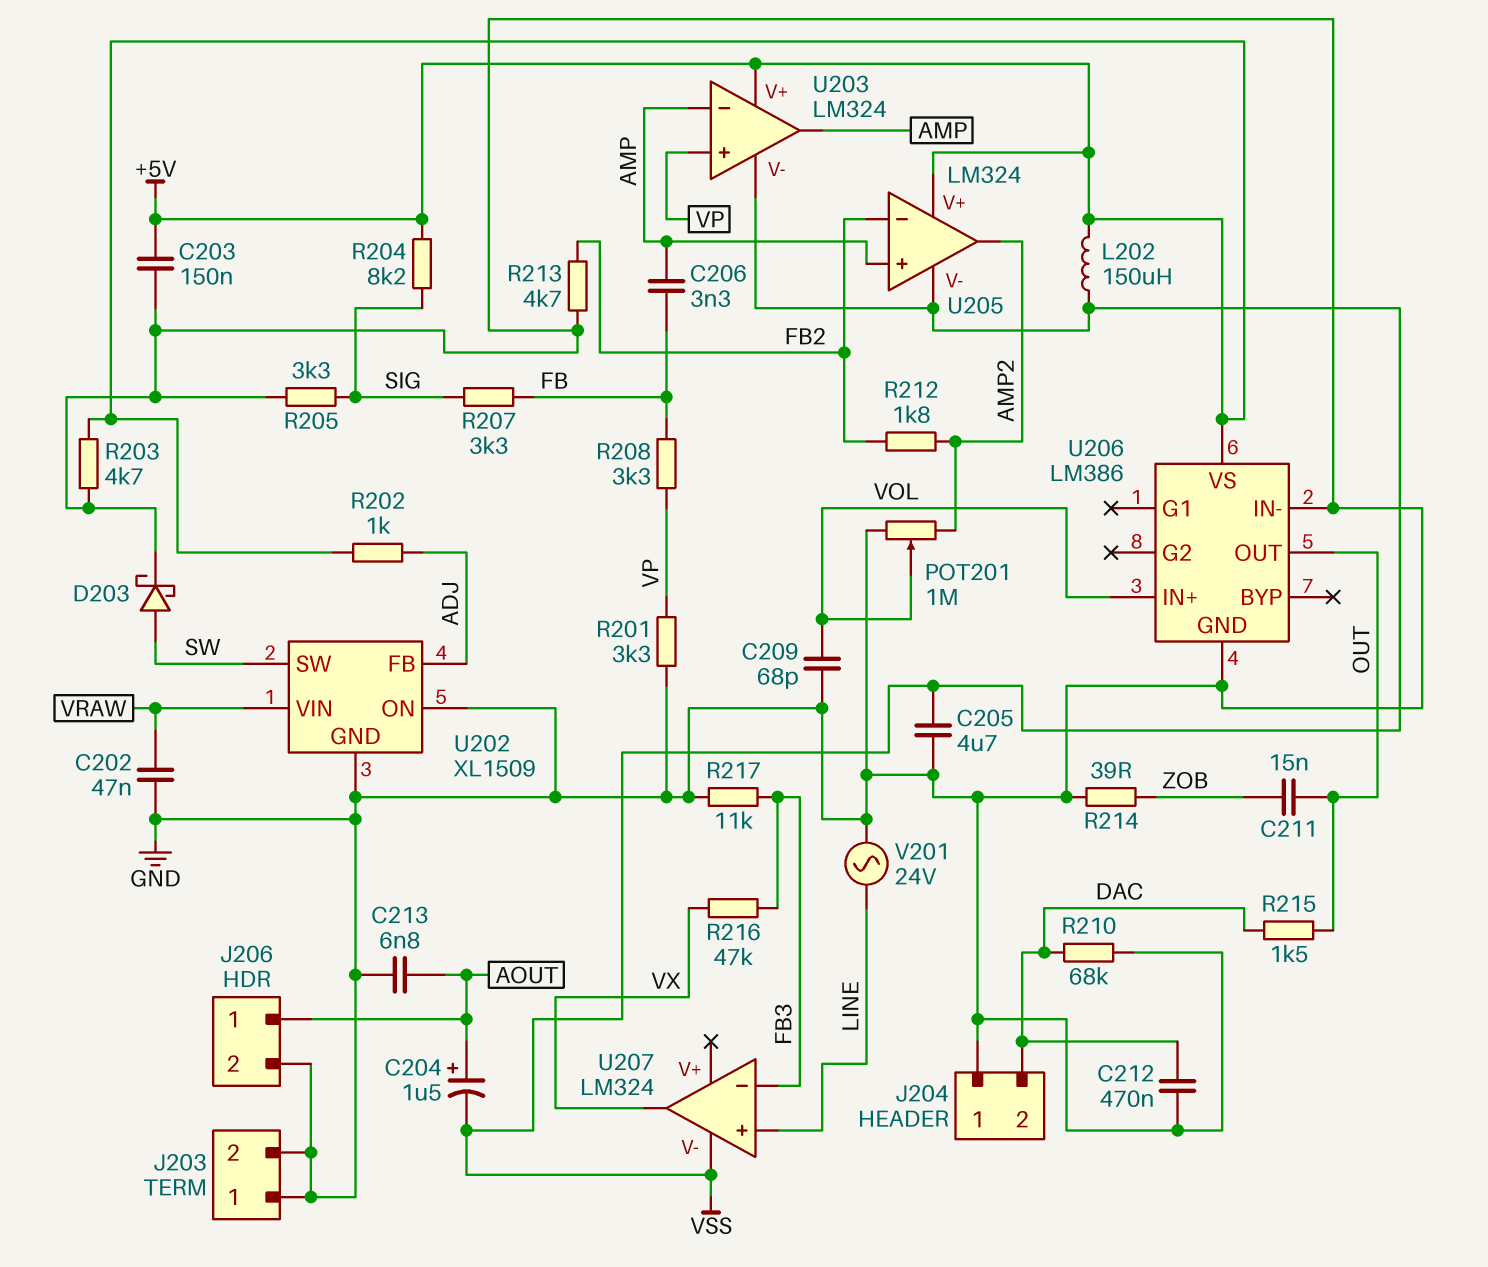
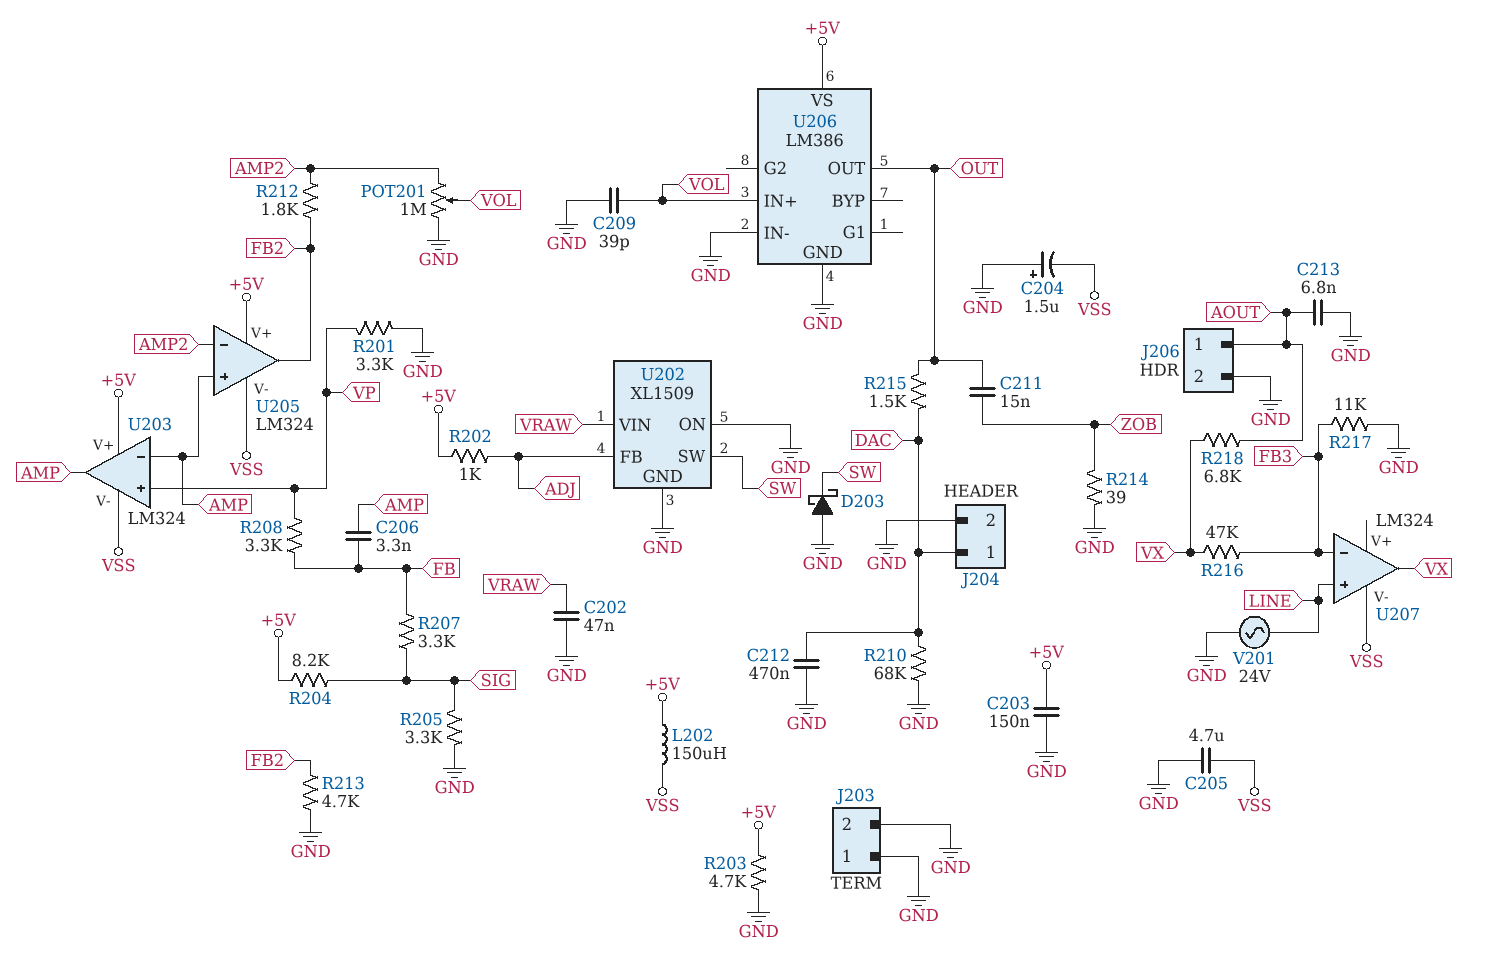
C204: 1.5uF (plus AOUT, minus VSS) -> 1.5uF (plus GND, minus VSS)
C209: 68pF (GND, VOL) -> 39pF (GND, VOL)
D203: schottky (A SW, K GND) -> schottky (A GND, K SW)
J204 pin 1: GND -> DAC
J204 pin 2: DAC -> GND
R218: none -> 6.8k (AOUT, VX)
U205 pin in-: FB2 -> AMP2
U205 pin out: AMP2 -> FB2

